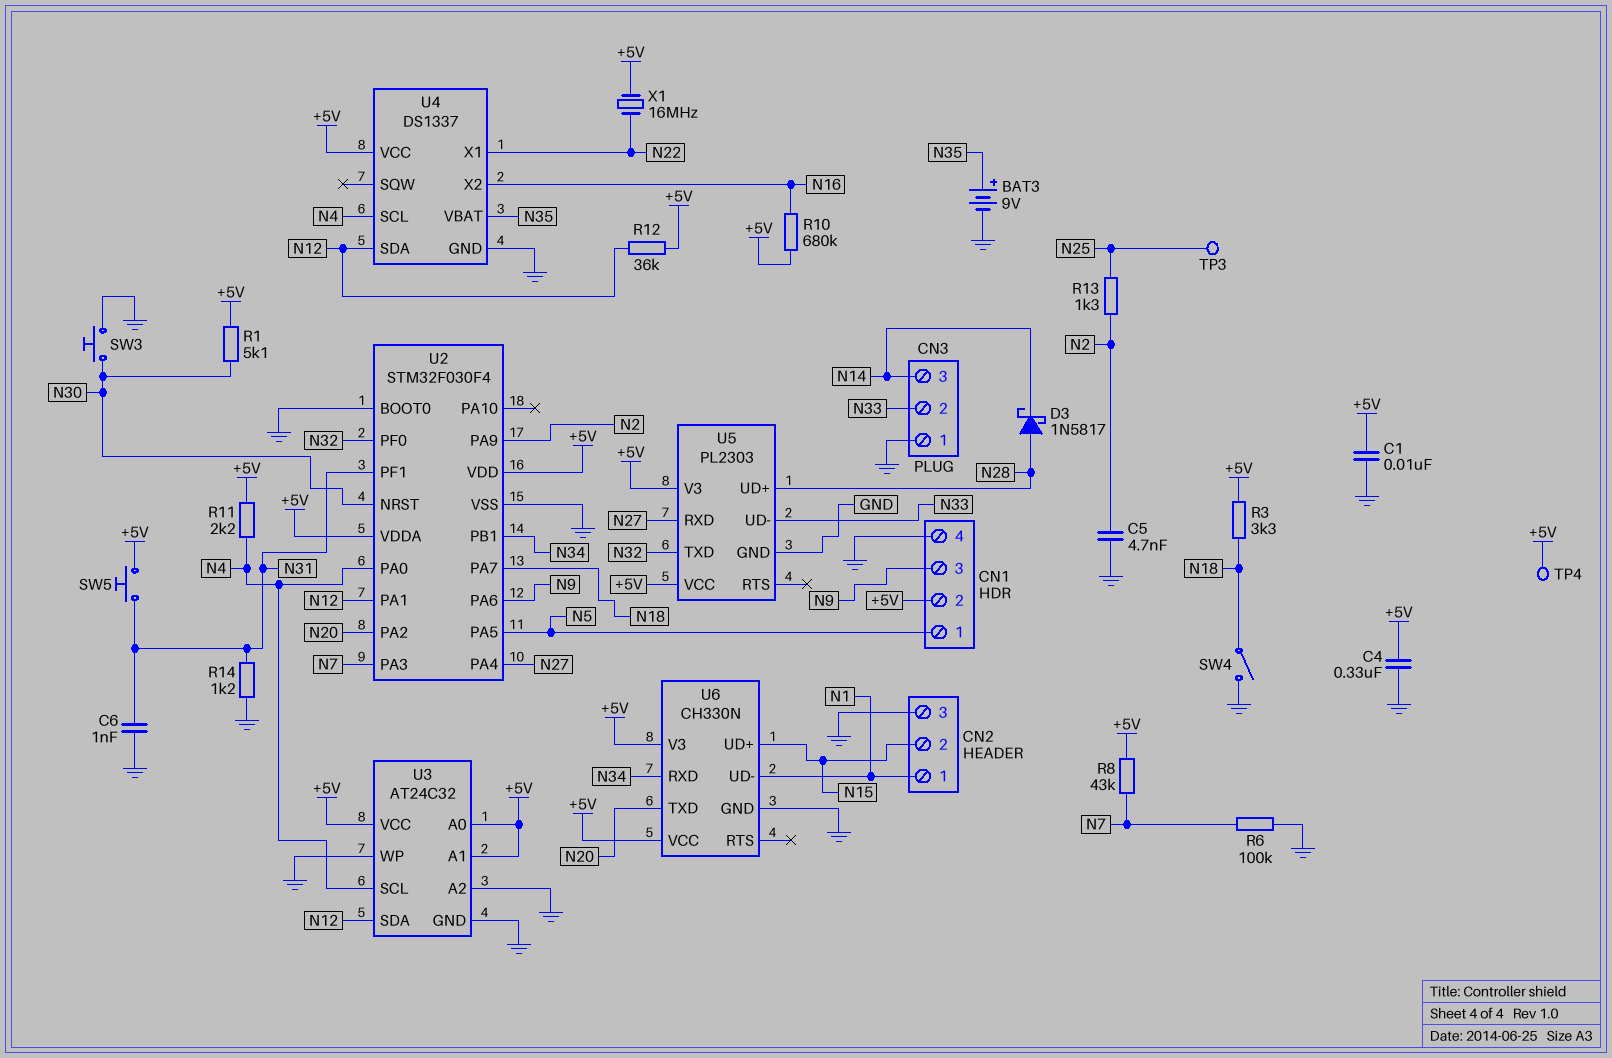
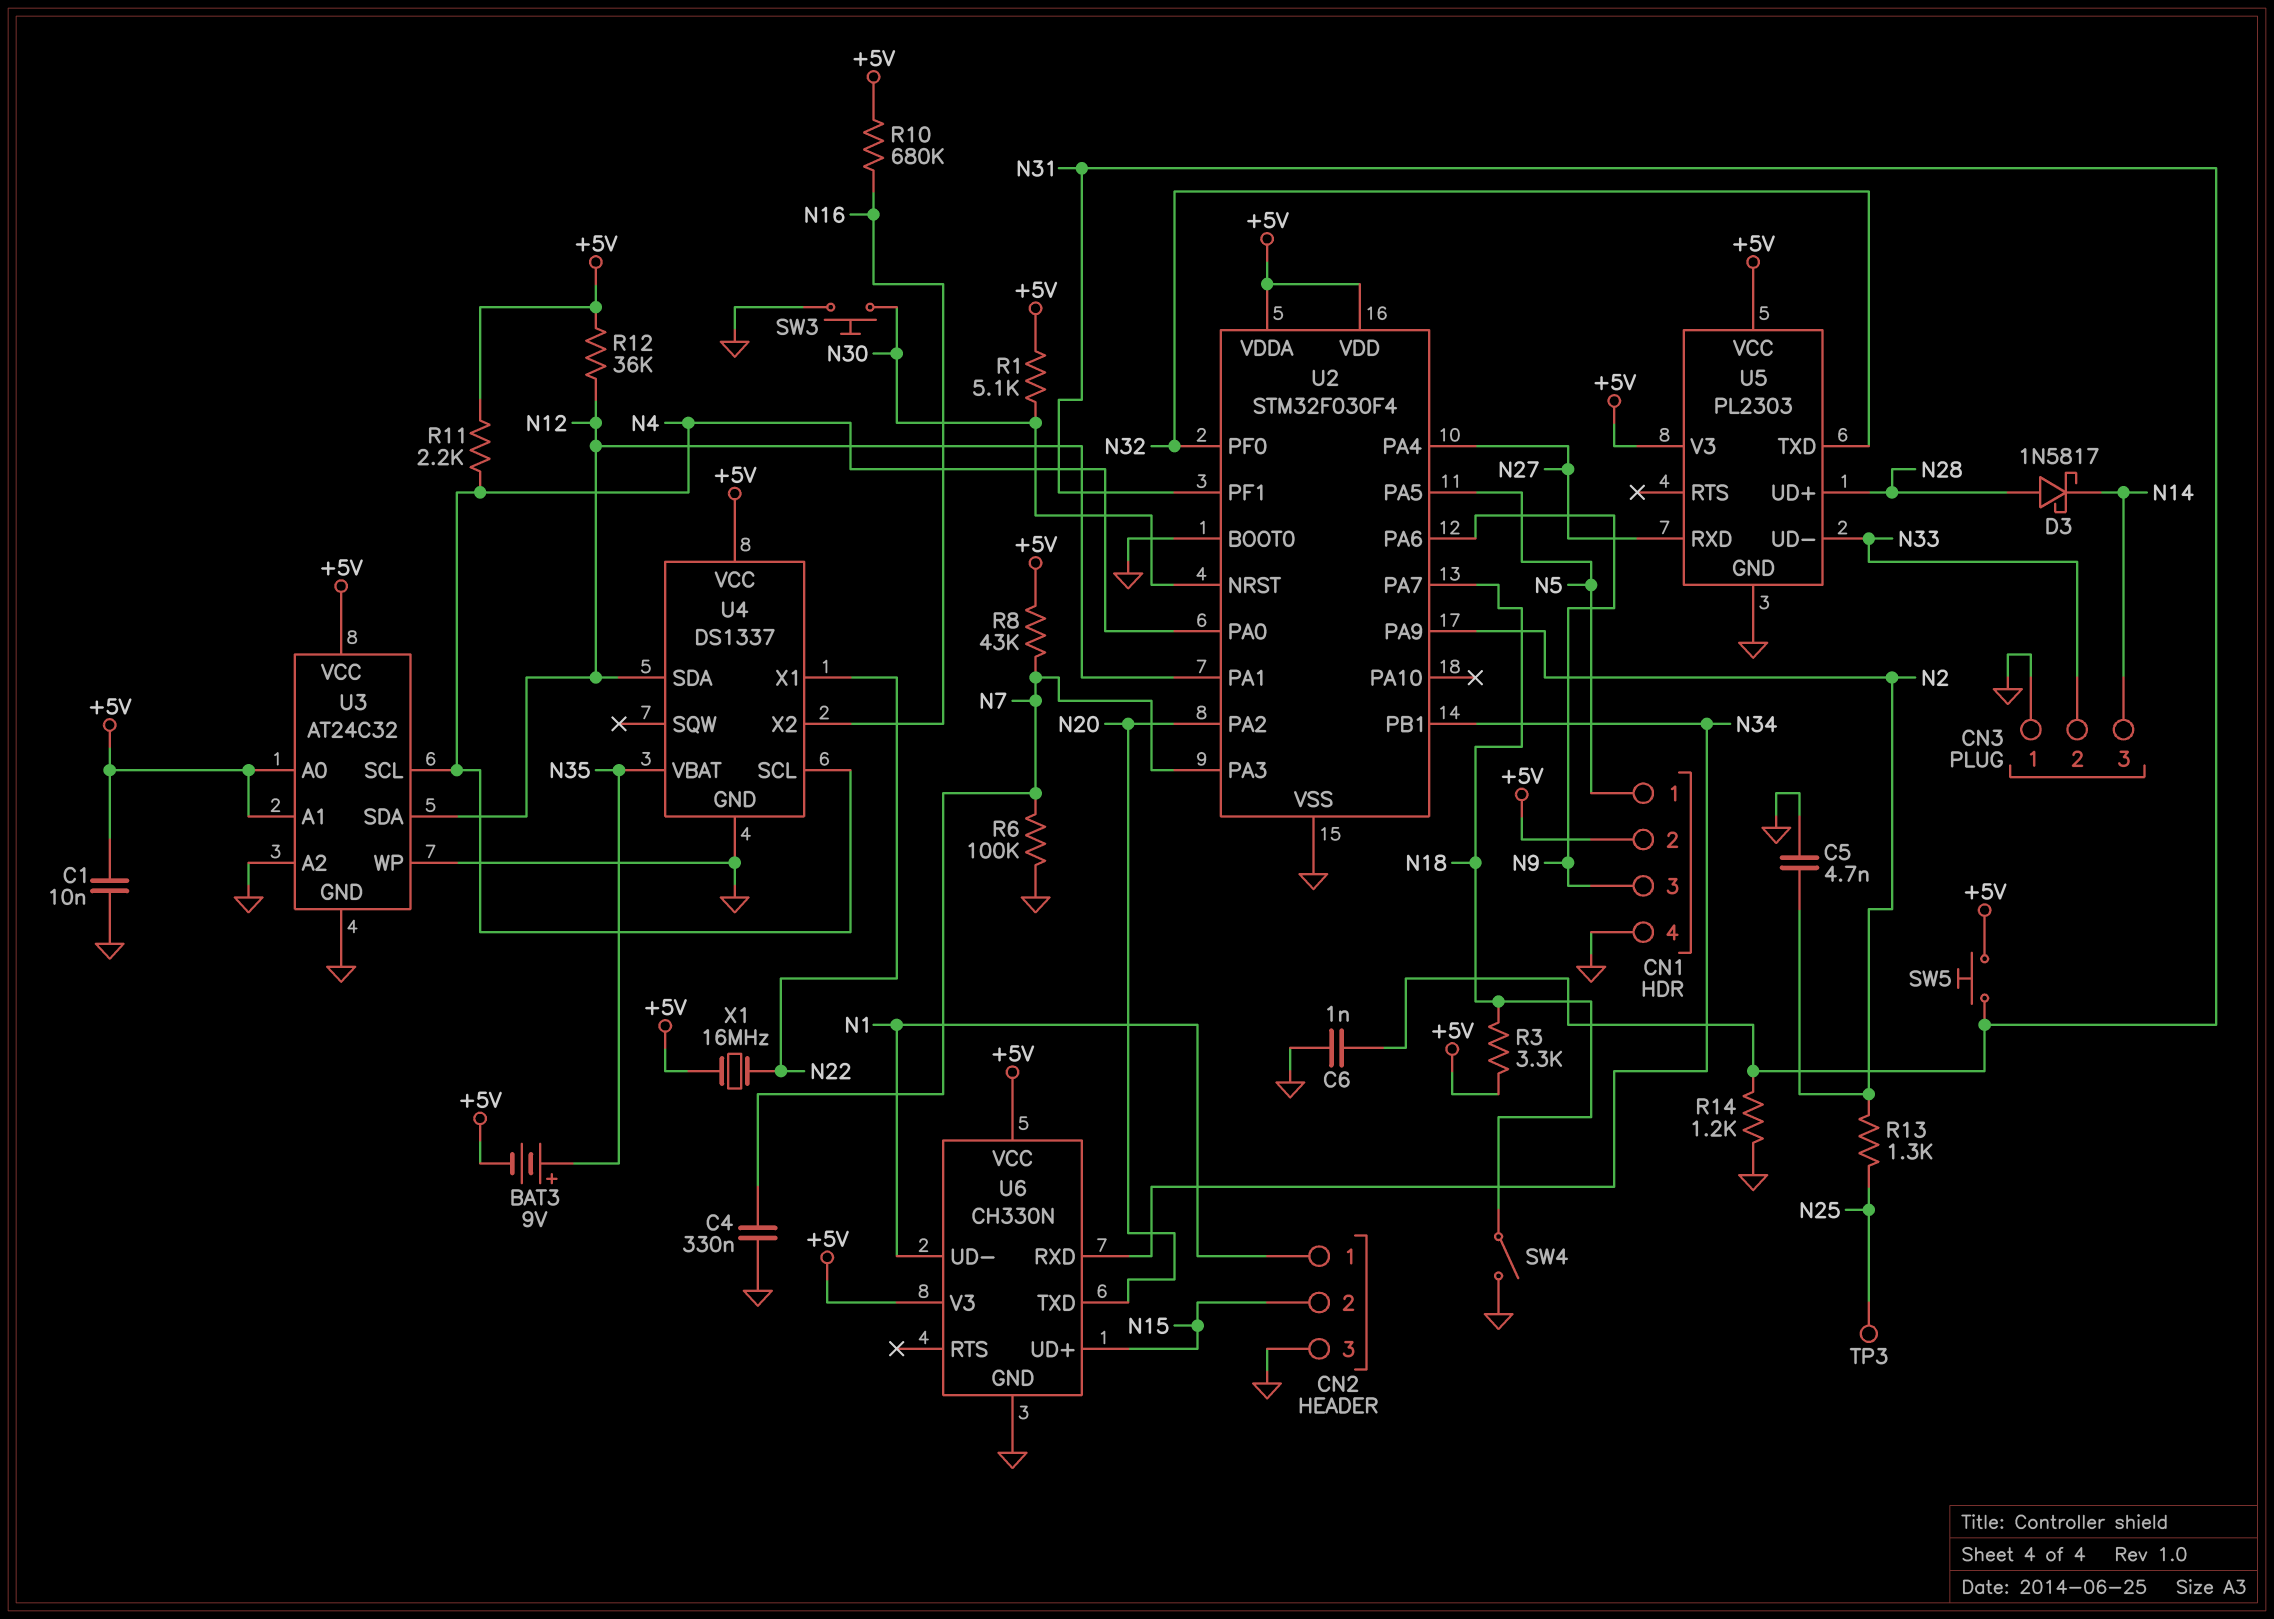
BAT3: 9V (plus N35, minus GND) -> 9V (plus N35, minus +5V)
C4: 330nF (+5V, GND) -> 330nF (GND, N7)
TP4: test point (+5V) -> none

